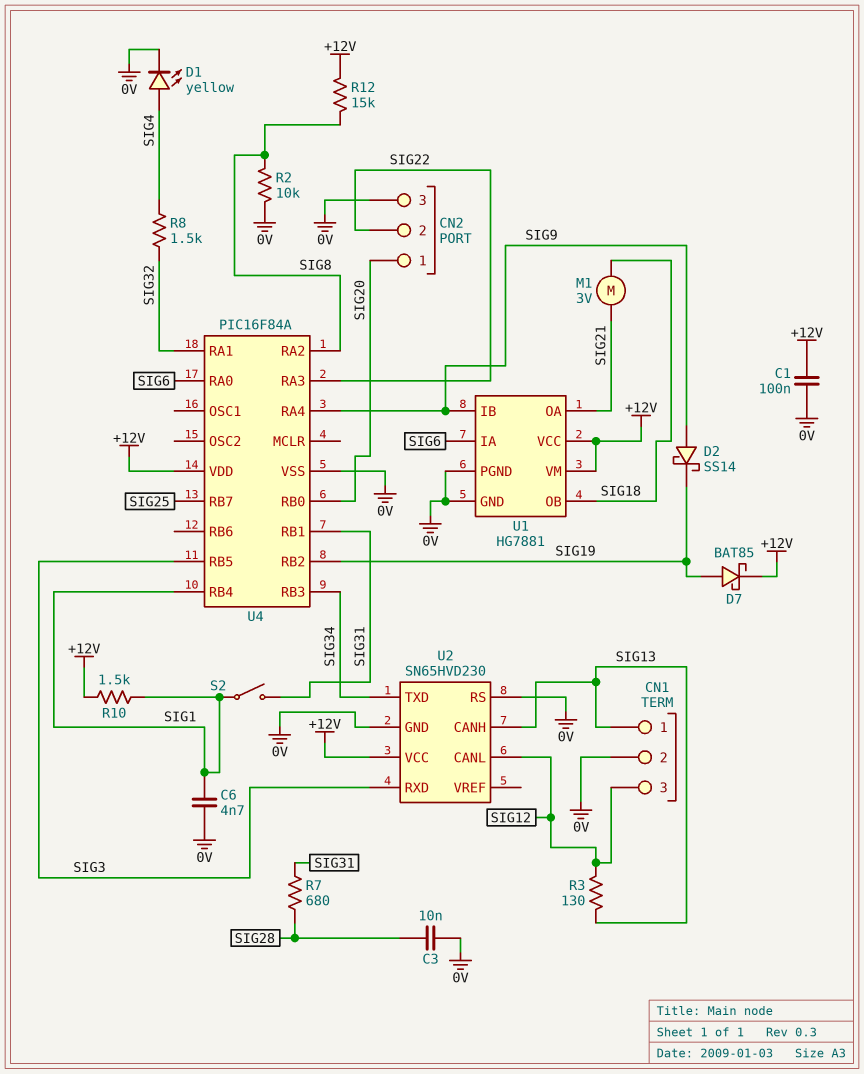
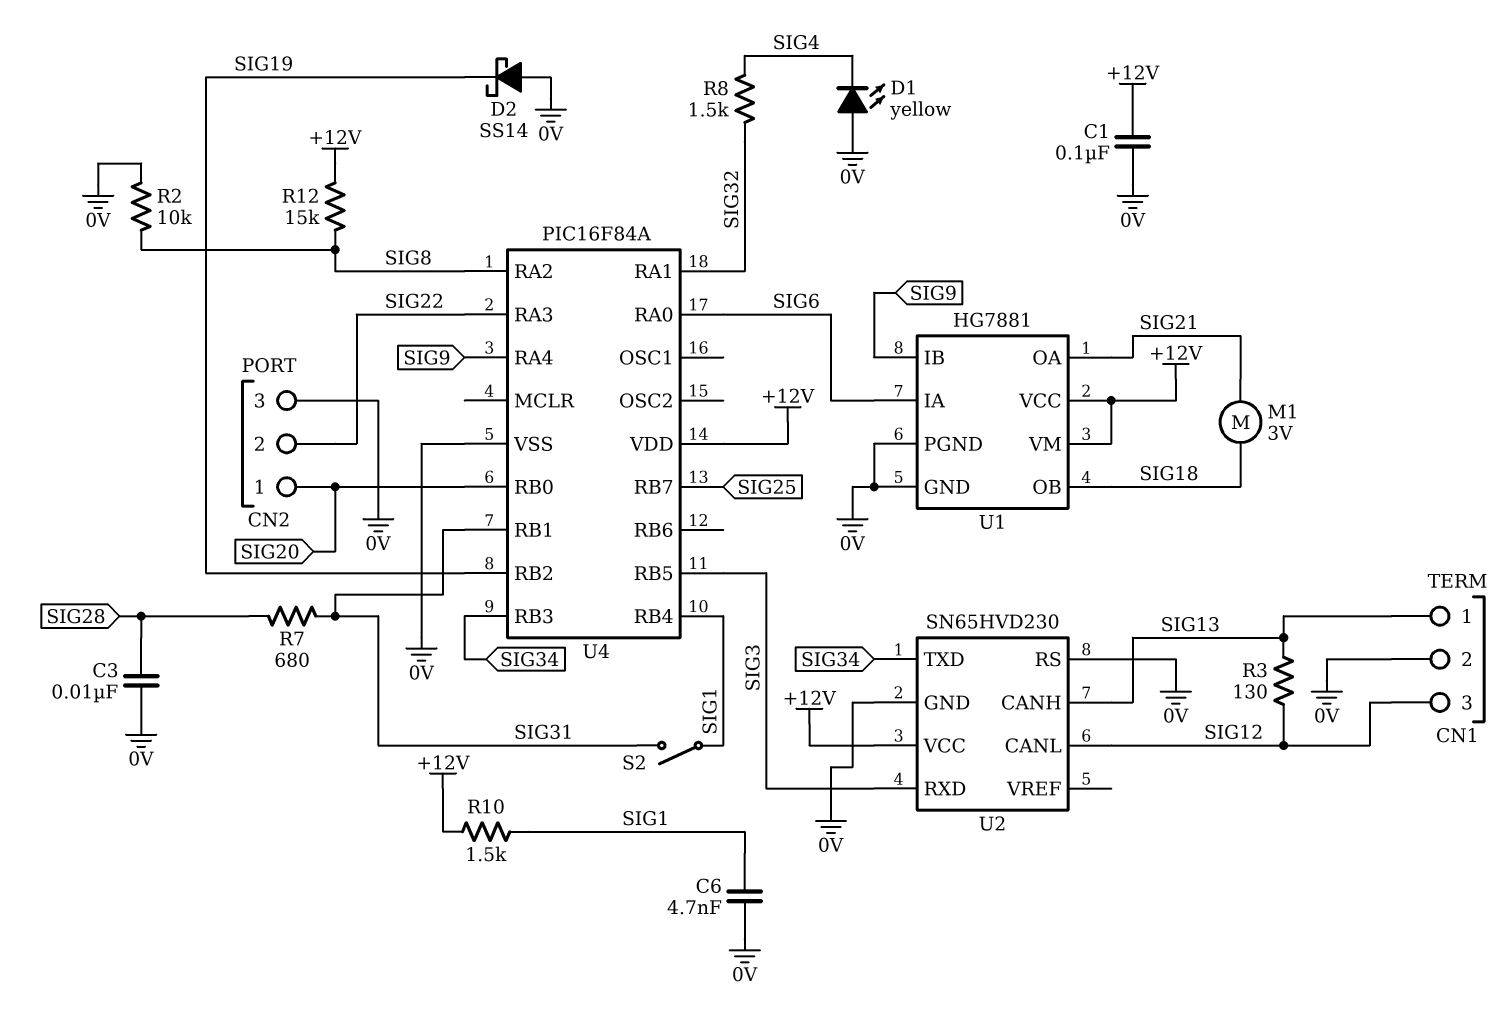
D1: LED yellow (A SIG4, K 0V) -> LED yellow (A 0V, K SIG4)
D2: schottky SS14 (A SIG9, K SIG19) -> schottky SS14 (A 0V, K SIG19)
D7: schottky BAT85 (A SIG19, K +12V) -> none

